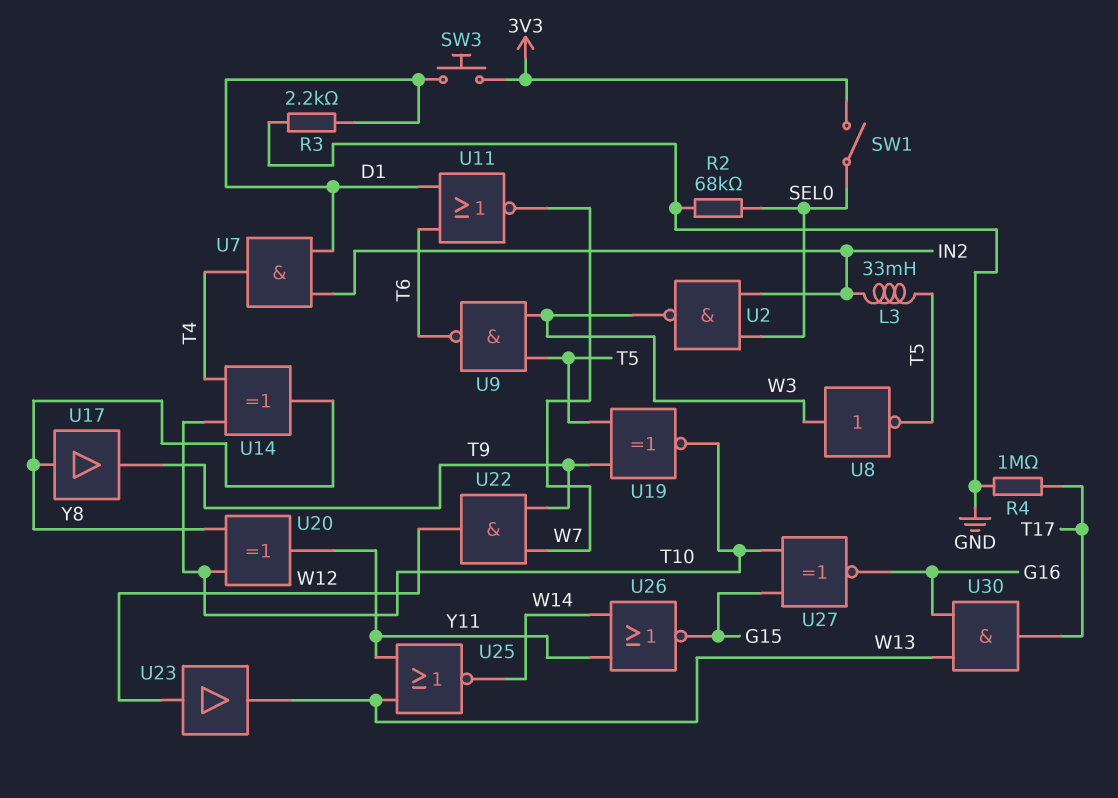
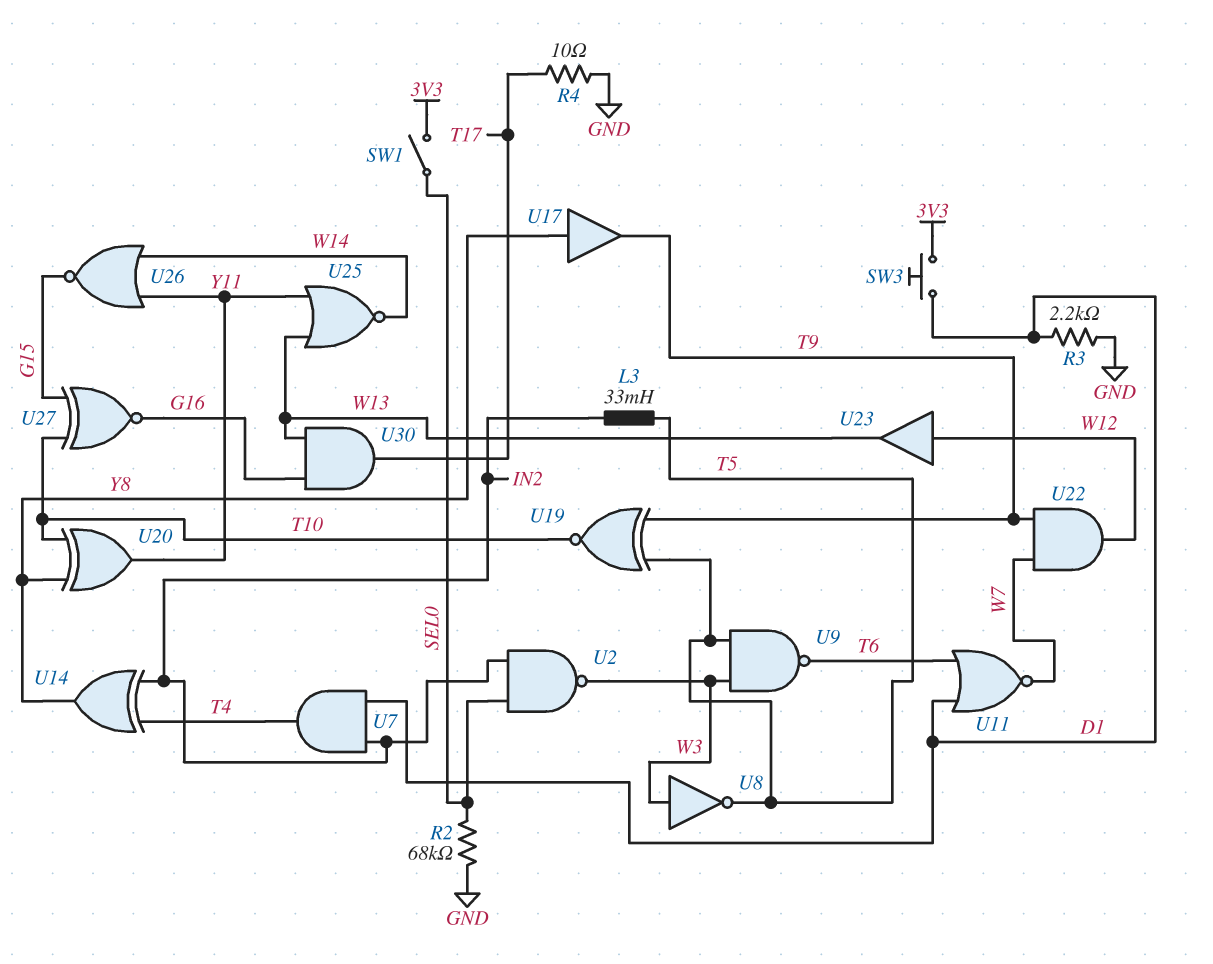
R4: 1M (GND, T17) -> 10 (GND, T17)
U14: XOR (in T4, in T10, out Y8) -> XOR (in IN2, in T4, out Y8)

